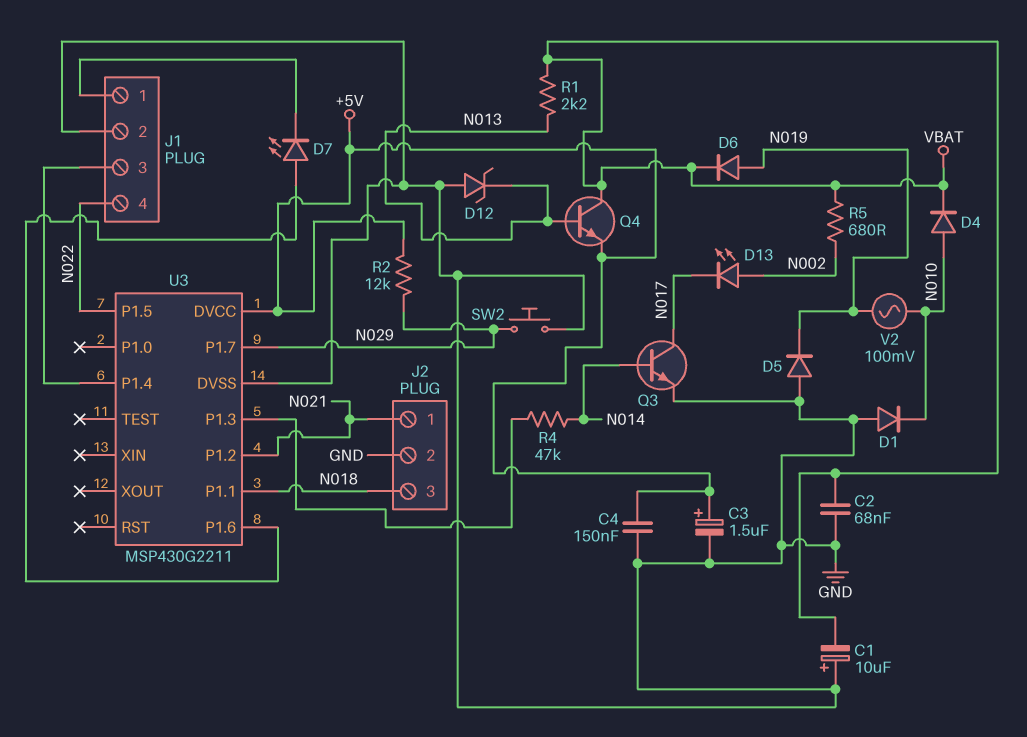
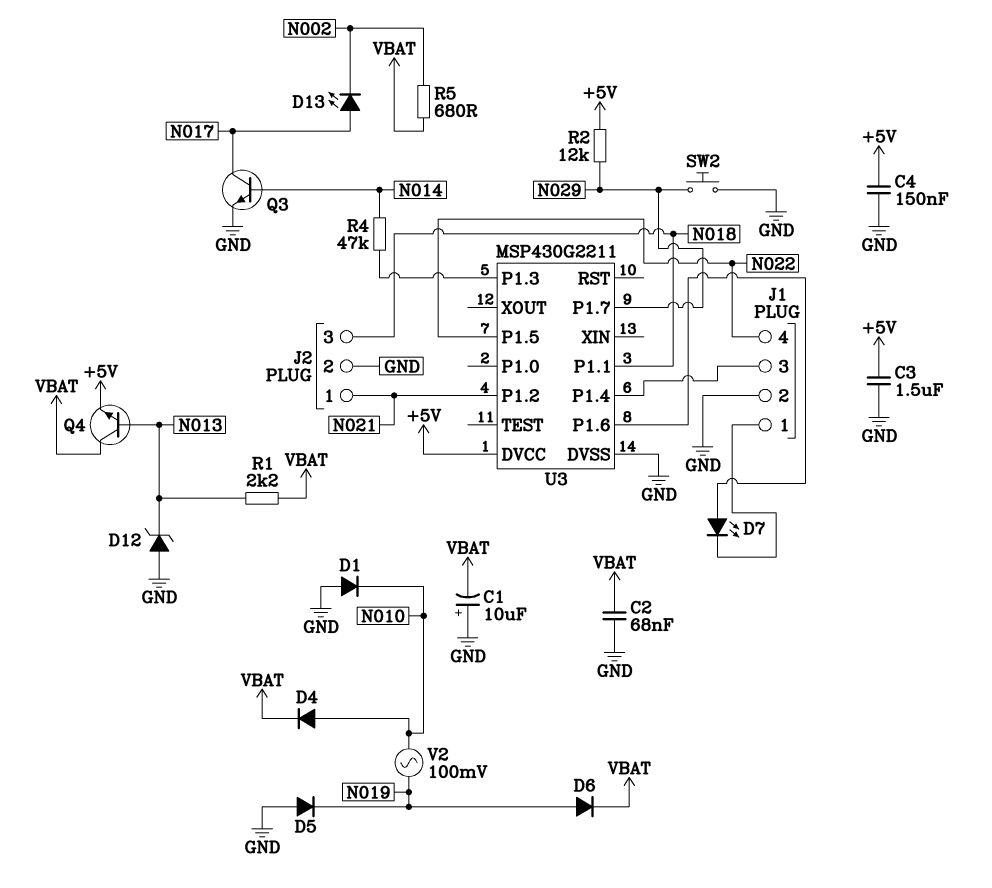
C3: 1.5uF (plus +5V, minus GND) -> 1.5uF (+5V, GND)
D13: LED (A N002, K N017) -> LED (A N017, K N002)

